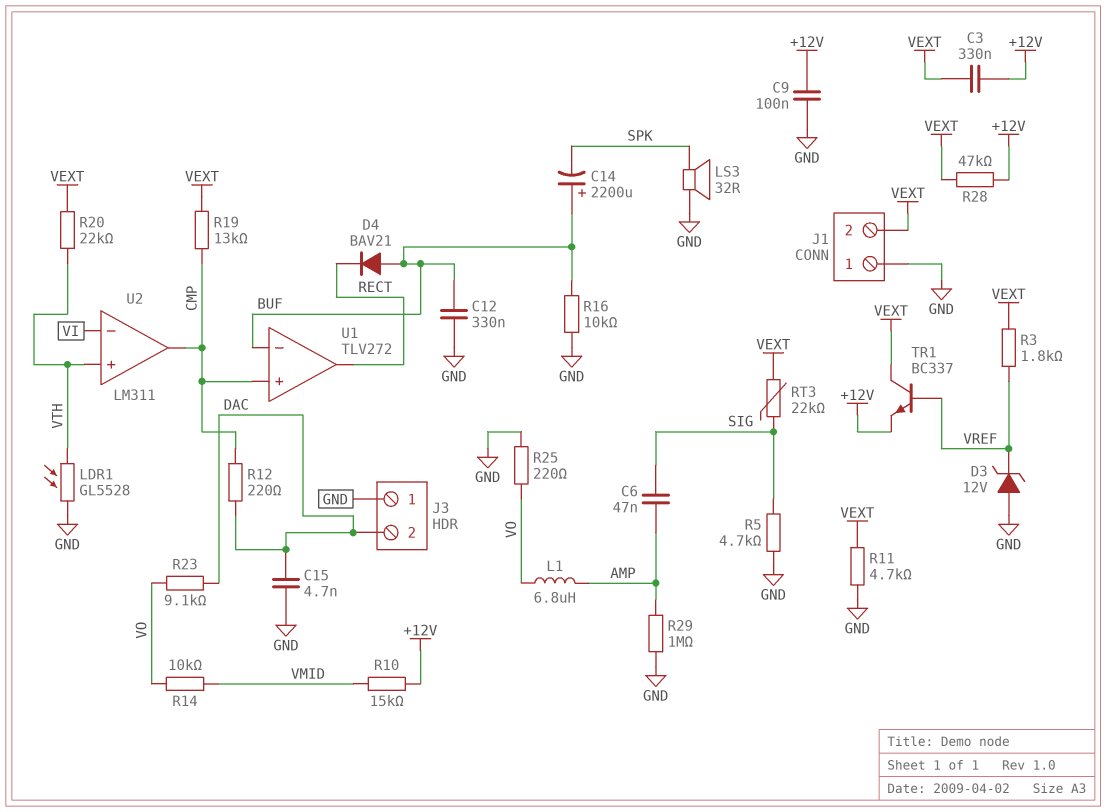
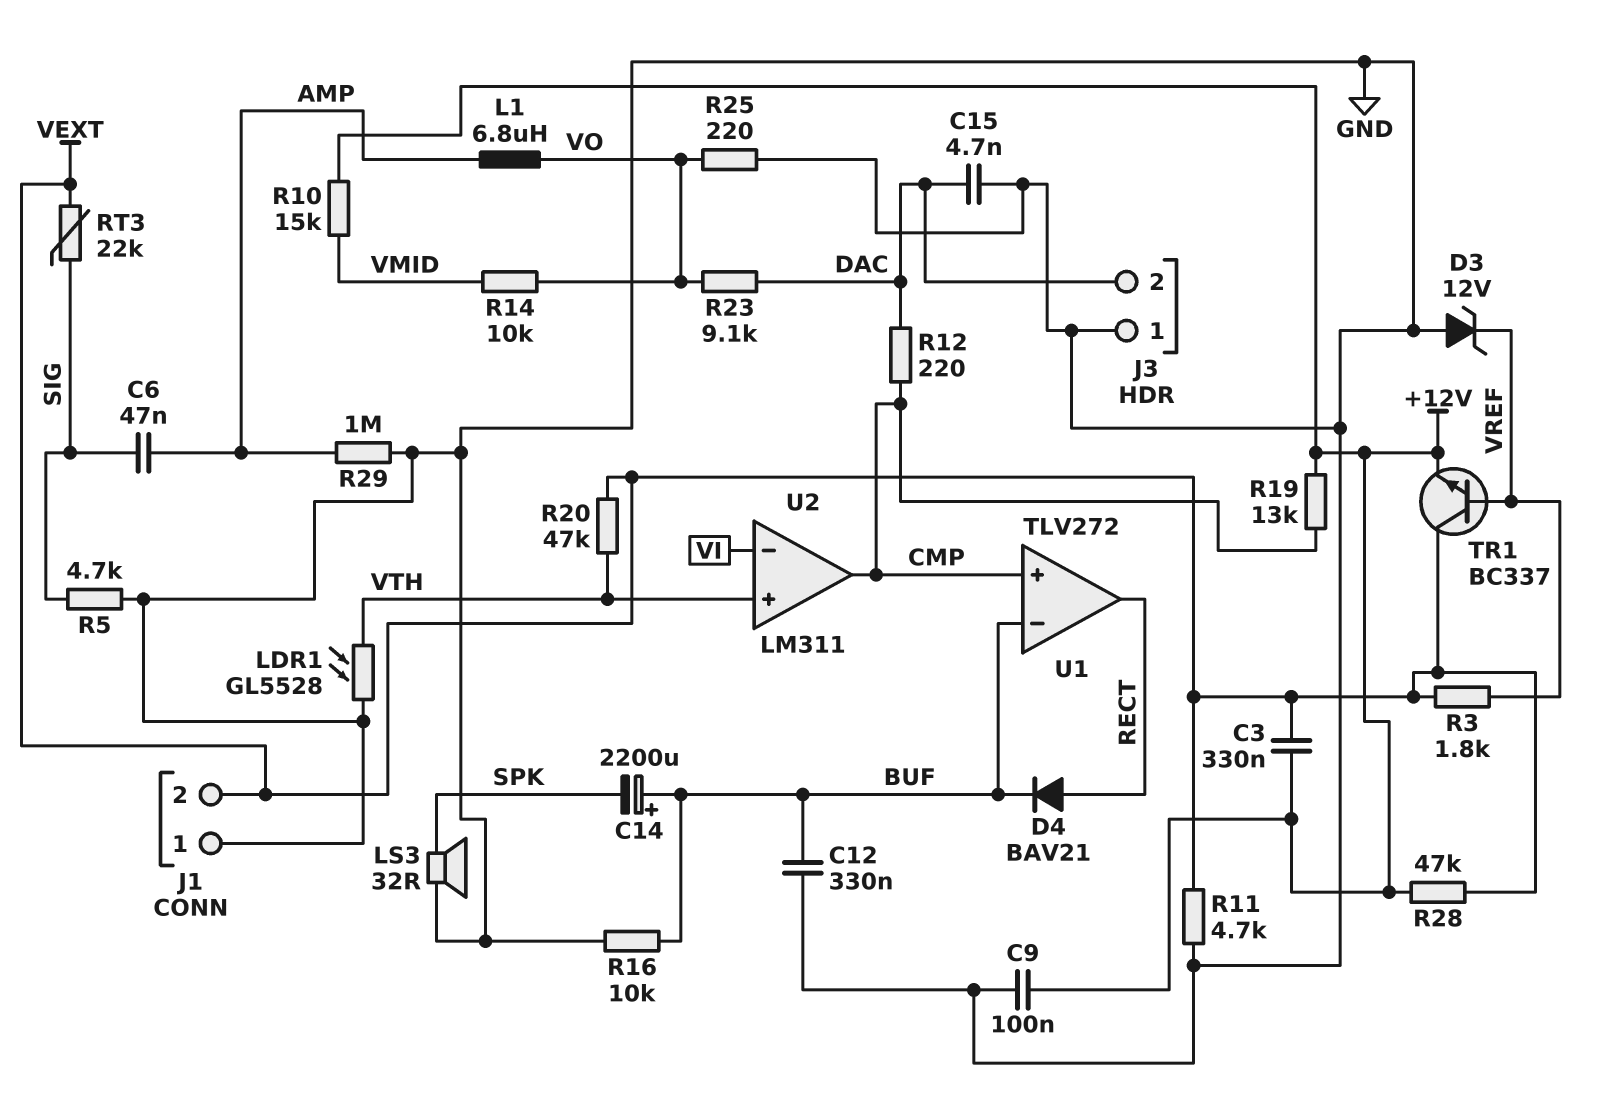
D4: diode BAV21 (A BUF, K RECT) -> diode BAV21 (A RECT, K BUF)
R19: 13k (CMP, VEXT) -> 13k (+12V, CMP)
R20: 22k (VEXT, VTH) -> 47k (VEXT, VTH)

